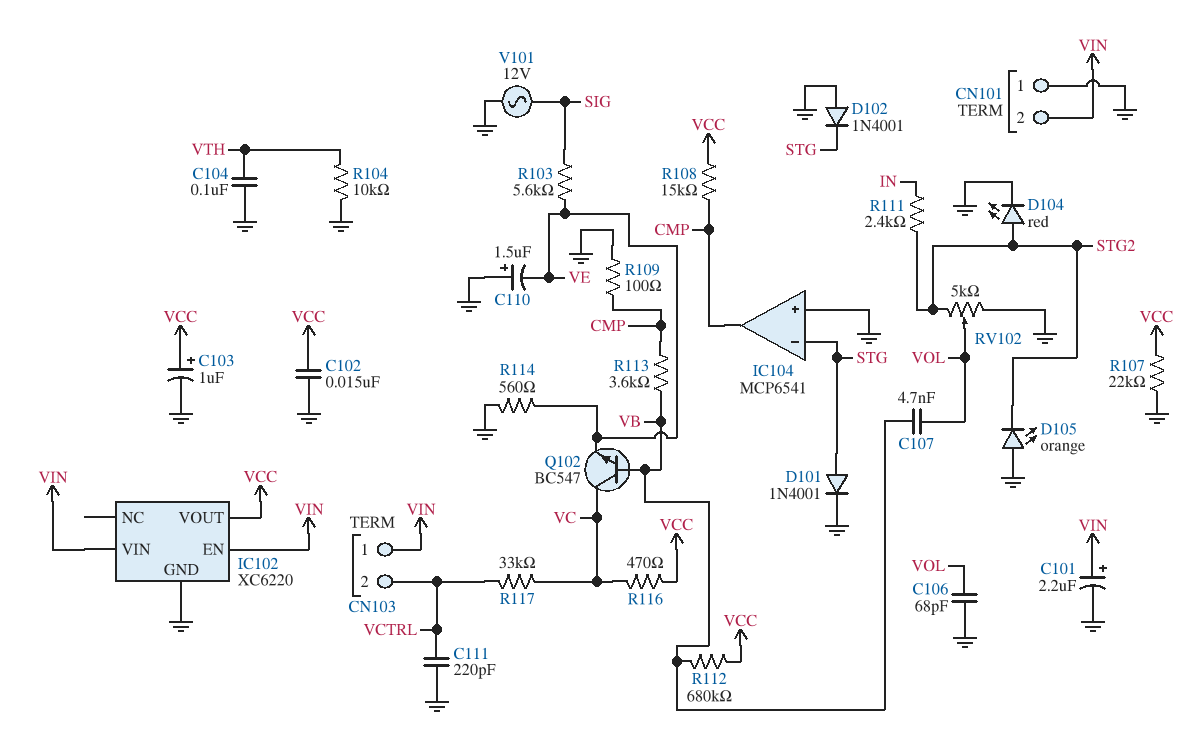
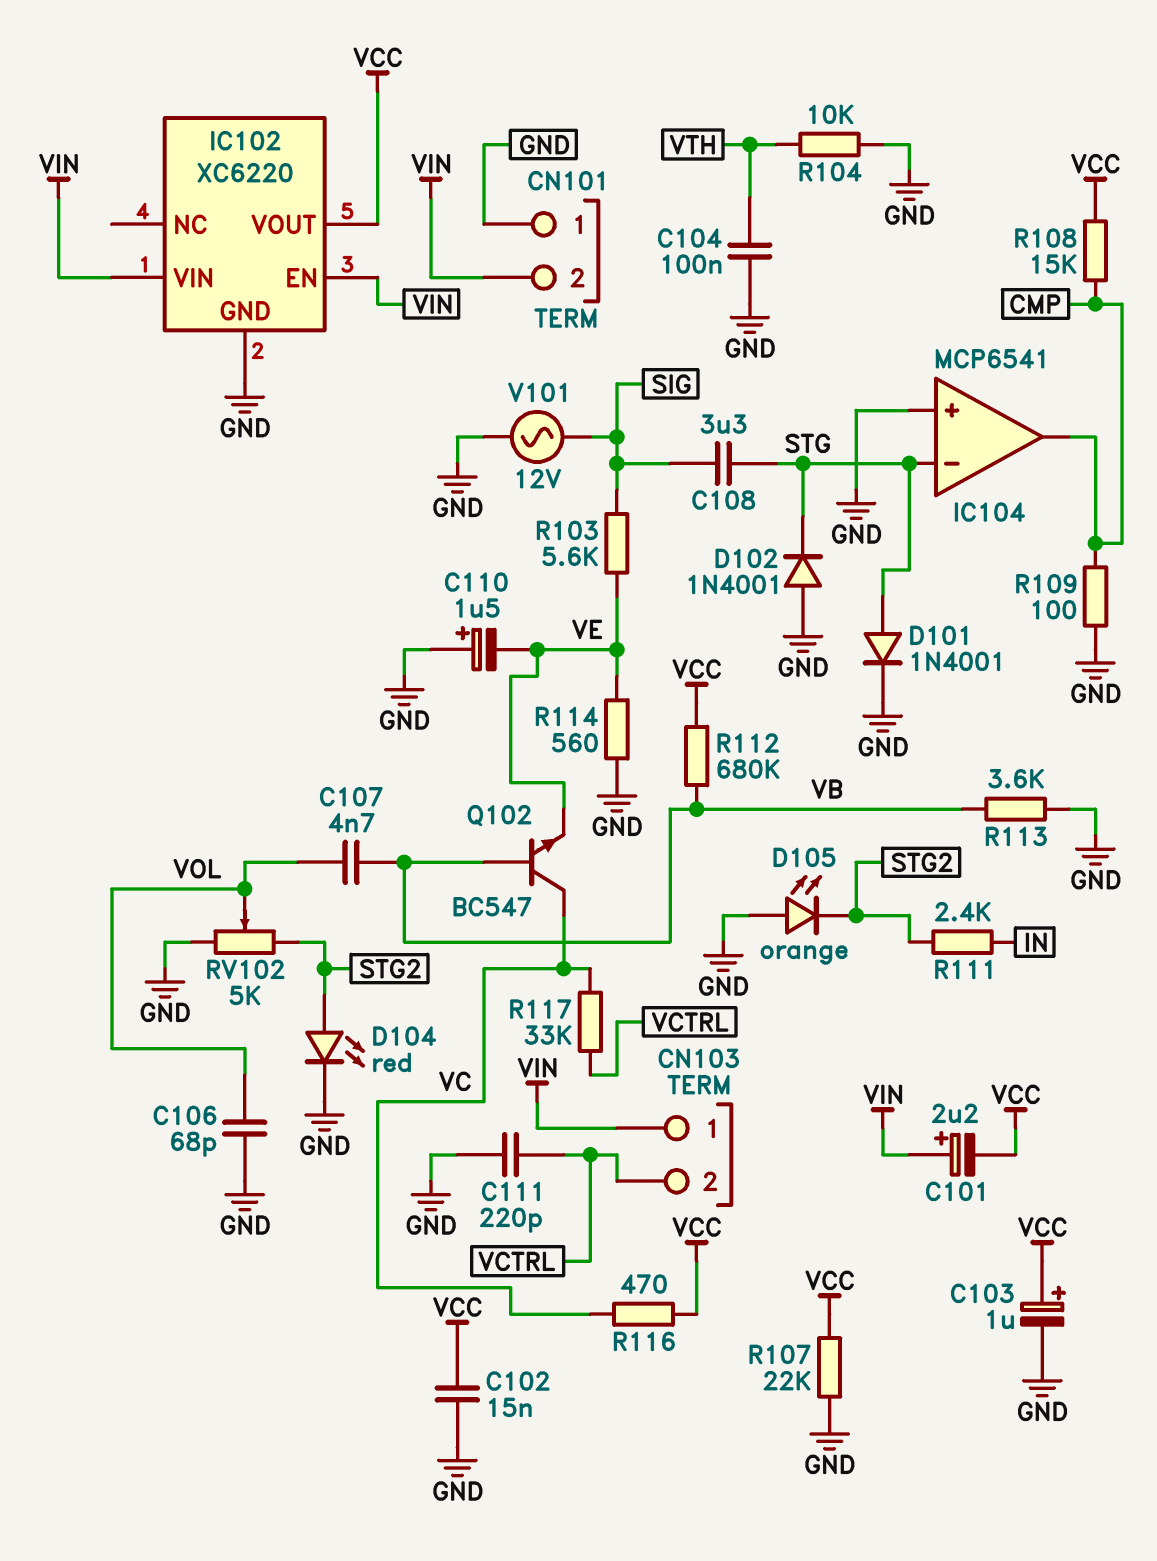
C101: 2.2uF (plus VIN, minus GND) -> 2.2uF (plus VIN, minus VCC)
C108: none -> 3.3uF (SIG, STG)
R113: 3.6k (CMP, VB) -> 3.6k (GND, VB)

